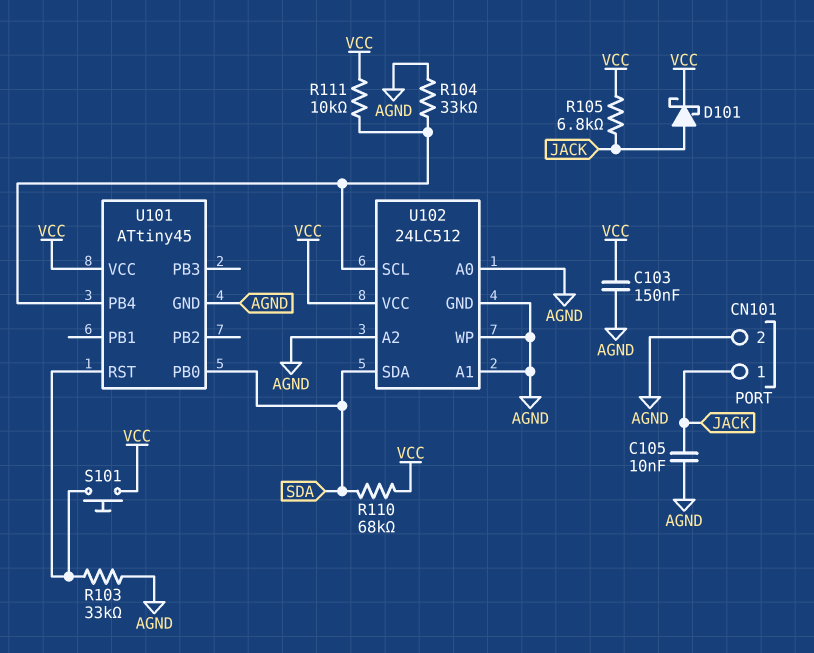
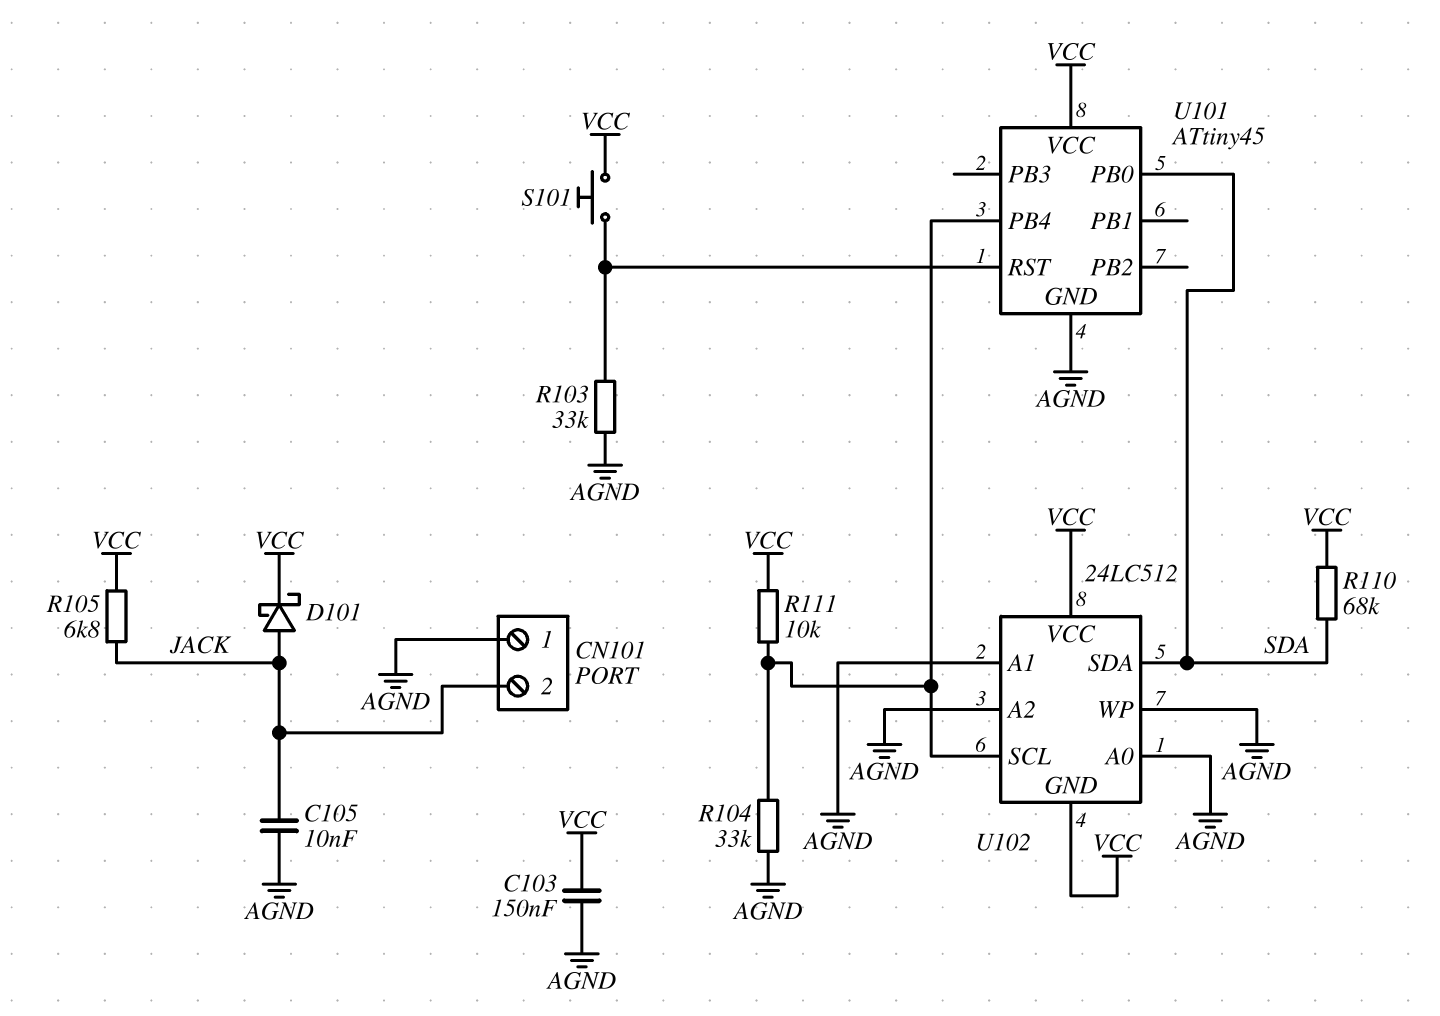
CN101 pin 1: JACK -> AGND
CN101 pin 2: AGND -> JACK
U102 pin GND: AGND -> VCC

